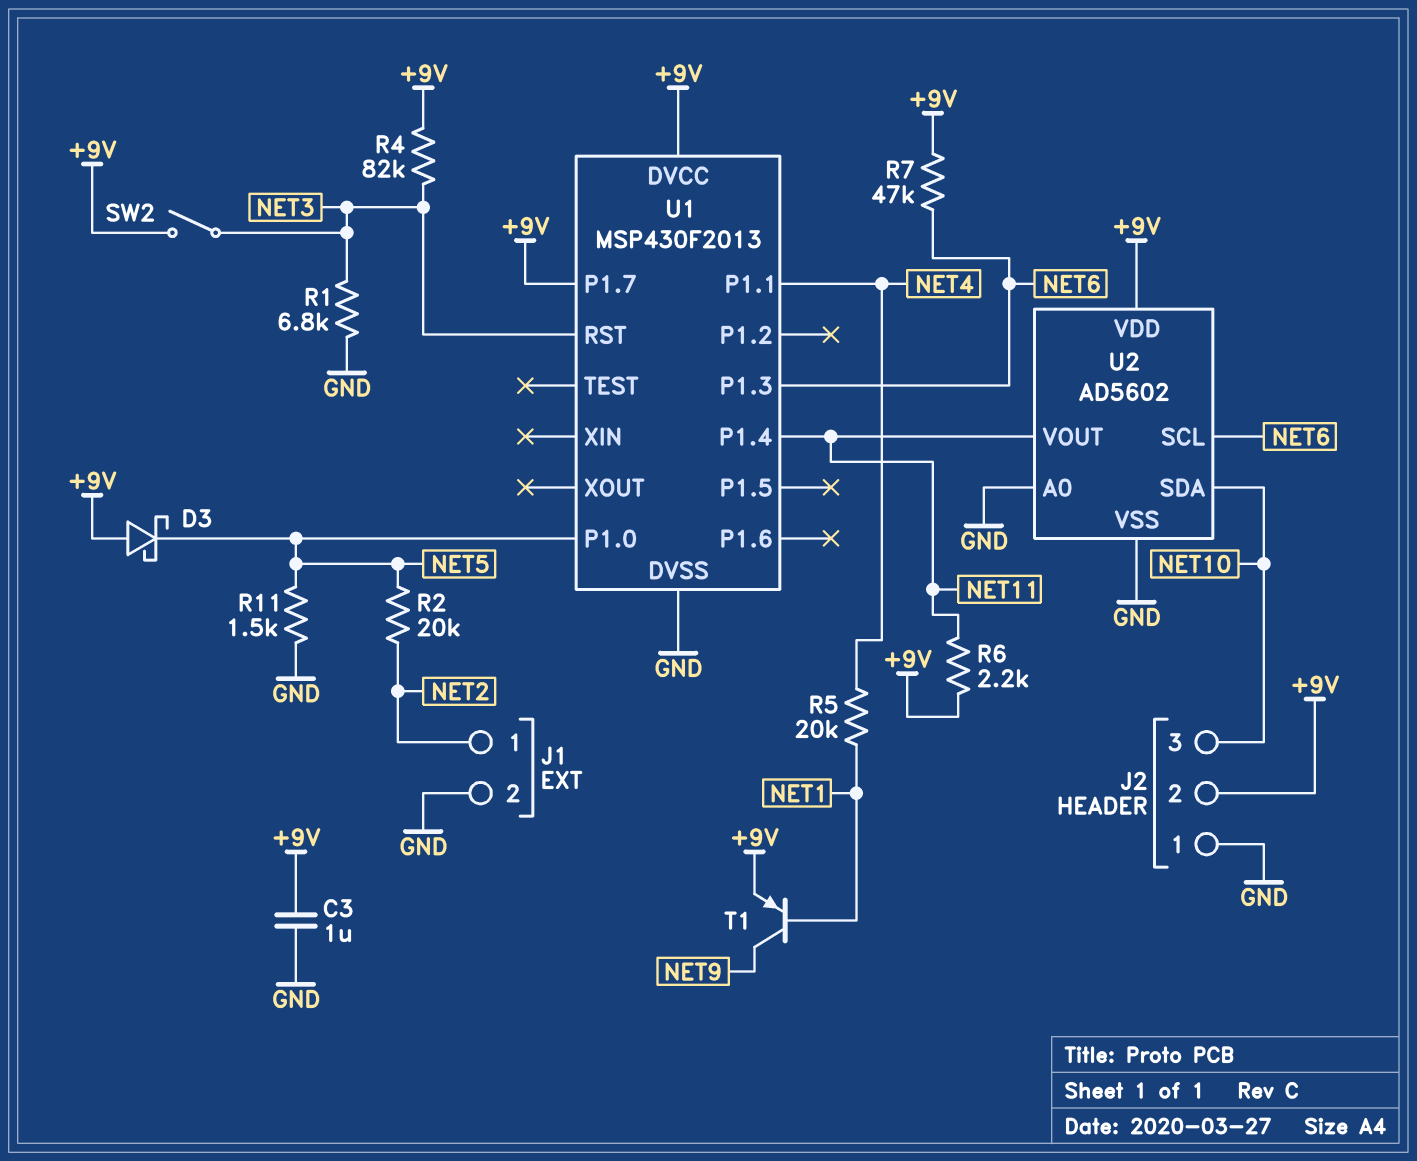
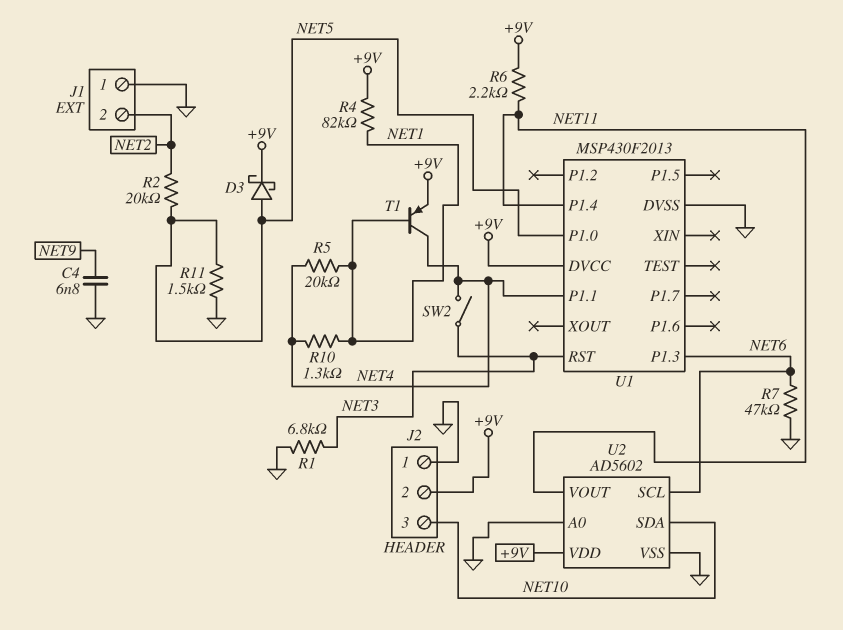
C3: 1uF (+9V, GND) -> none
C4: none -> 6.8nF (GND, NET9)
D3: schottky (A +9V, K NET5) -> schottky (A NET5, K +9V)
J1 pin 1: NET2 -> GND
J1 pin 2: GND -> NET2
R4: 82k (+9V, NET3) -> 82k (+9V, NET1)
R7: 47k (+9V, NET6) -> 47k (GND, NET6)
R10: none -> 1.3k (NET1, NET4)
SW2: switch (+9V, NET3) -> switch (NET3, NET4)
T1: PNP (B NET1, C NET9, E +9V) -> PNP (B NET1, C NET4, E +9V)
U1 pin P1.7: +9V -> none

